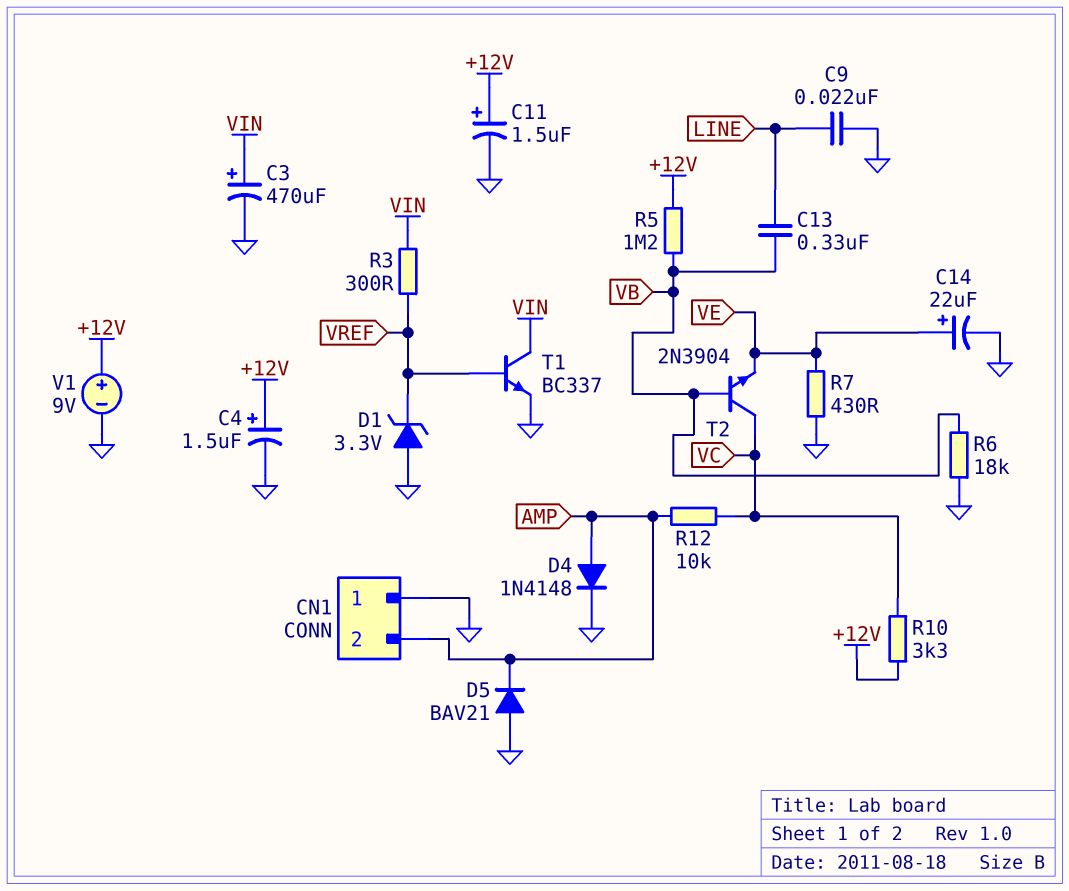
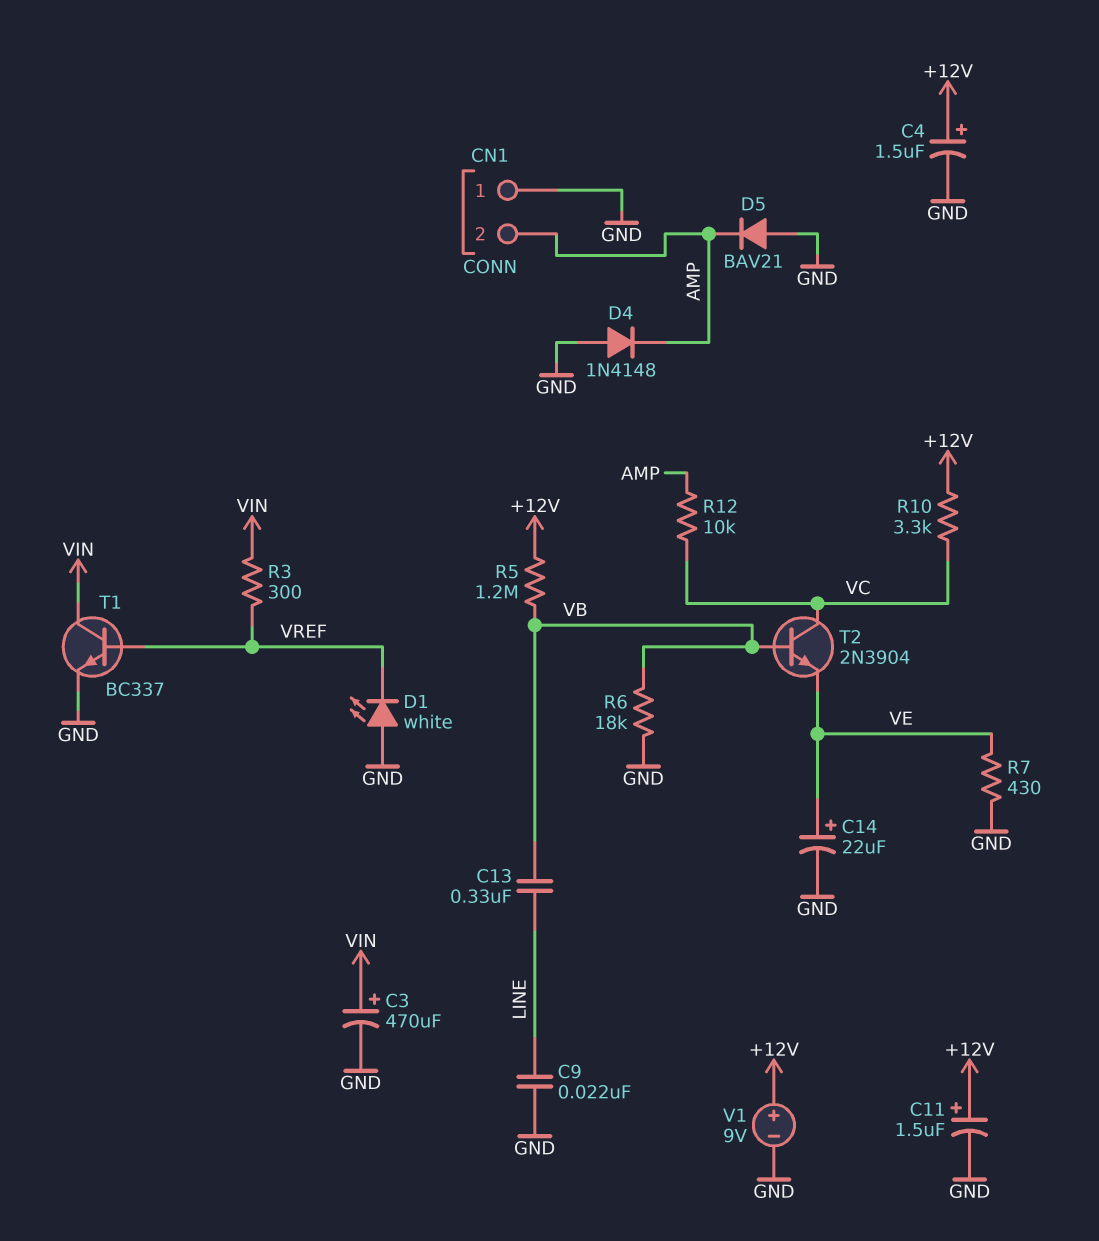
D1: zener 3.3V (A GND, K VREF) -> LED white (A GND, K VREF)
D4: diode 1N4148 (A AMP, K GND) -> diode 1N4148 (A GND, K AMP)

